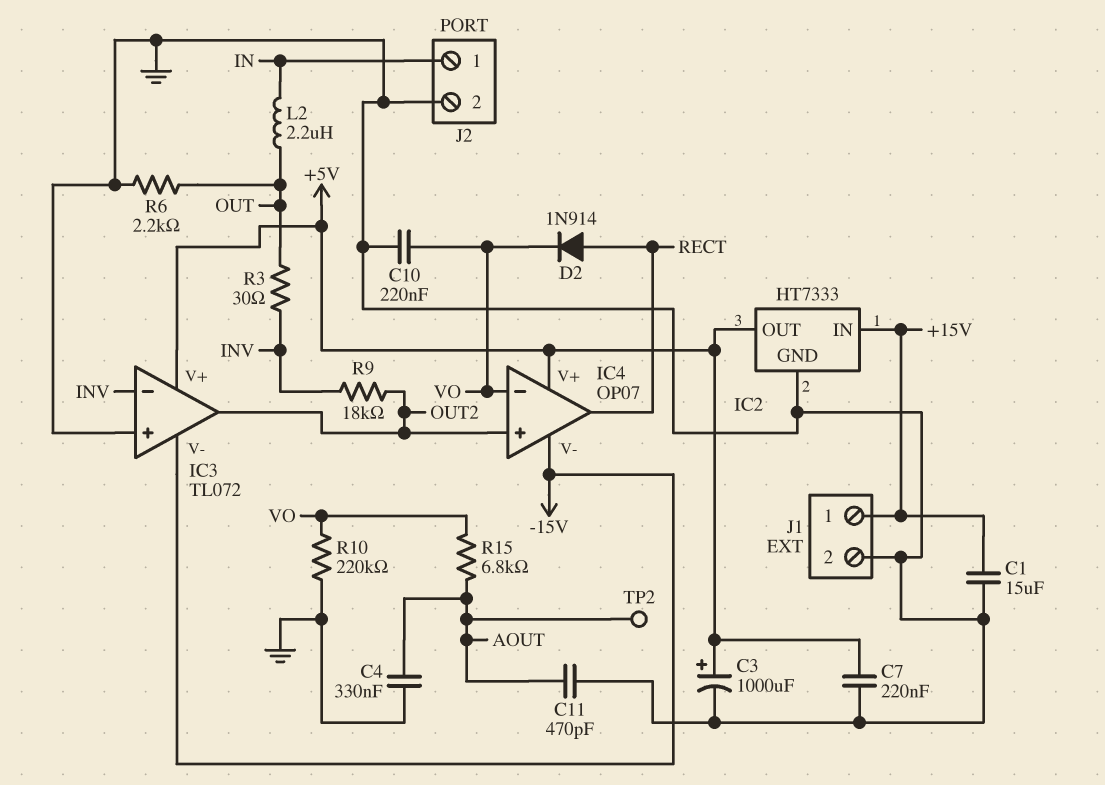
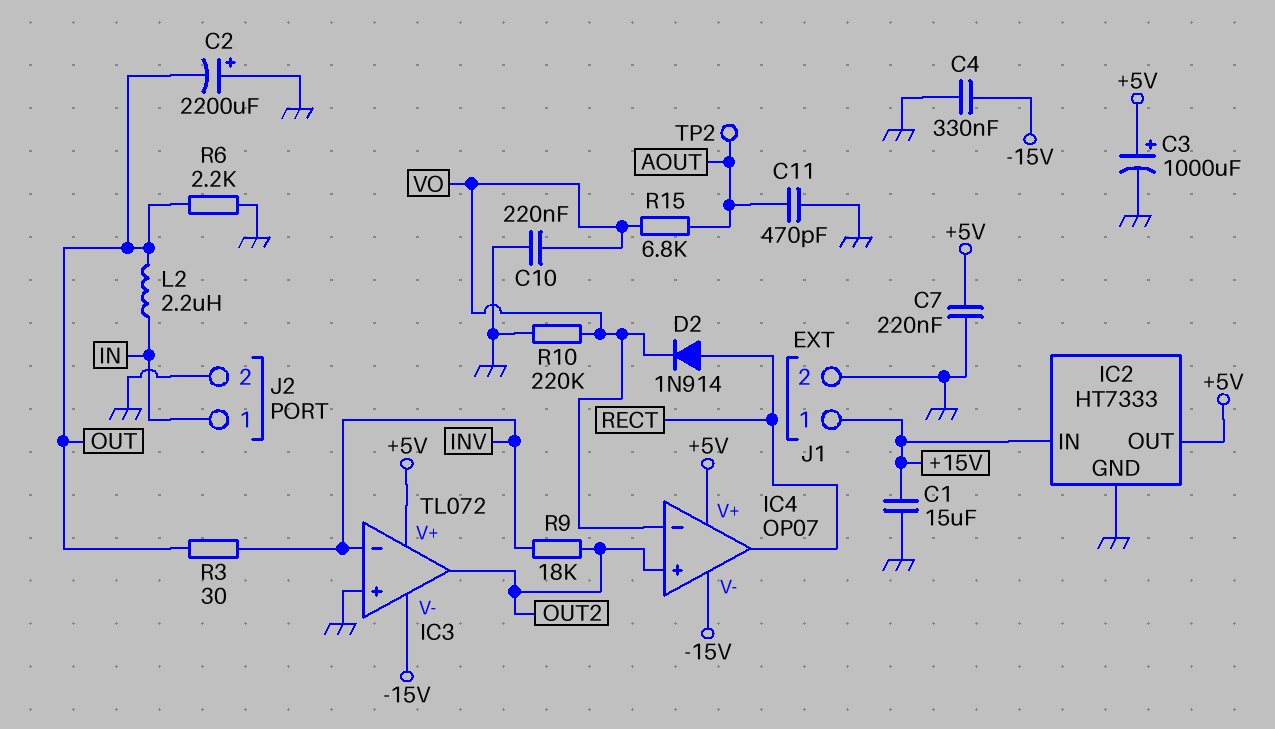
C2: none -> 2200uF (plus GND, minus OUT)
C4: 330nF (AOUT, GND) -> 330nF (-15V, GND)

